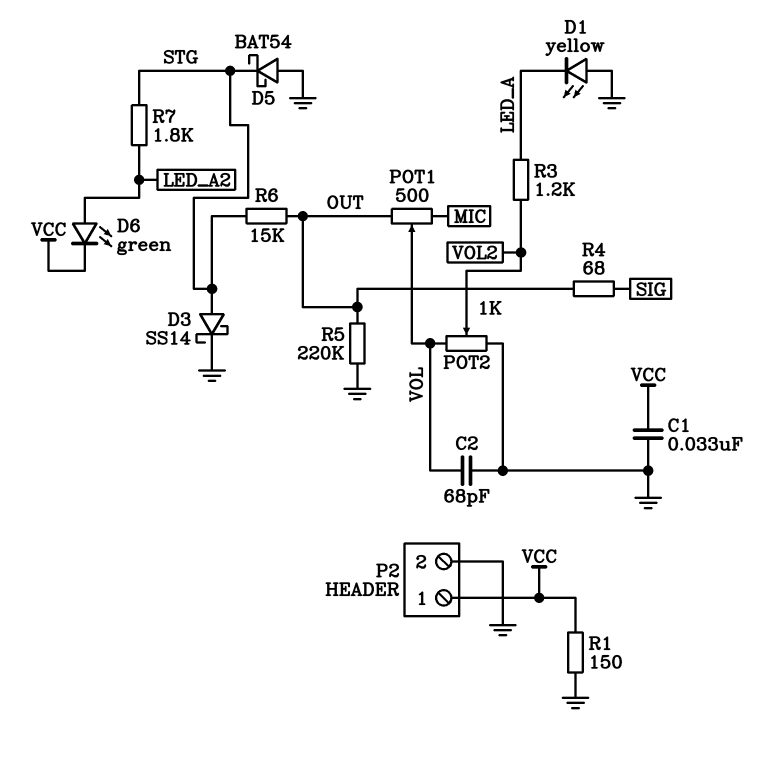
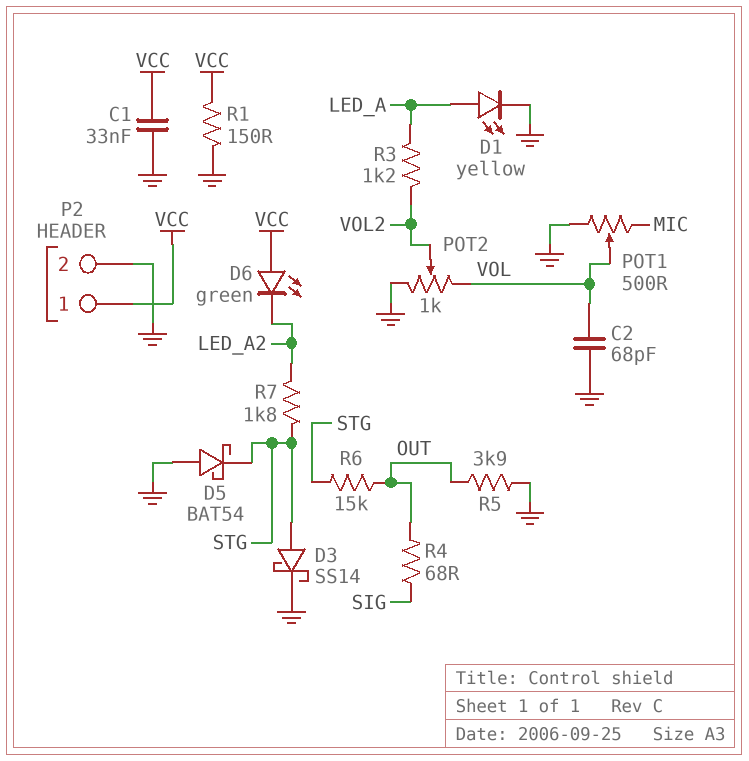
D1: LED yellow (A GND, K LED_A) -> LED yellow (A LED_A, K GND)
D6: LED green (A LED_A2, K VCC) -> LED green (A VCC, K LED_A2)
POT1: 500 (MIC, OUT, wiper VOL) -> 500 (GND, MIC, wiper VOL)
R5: 220k (GND, OUT) -> 3.9k (GND, OUT)

